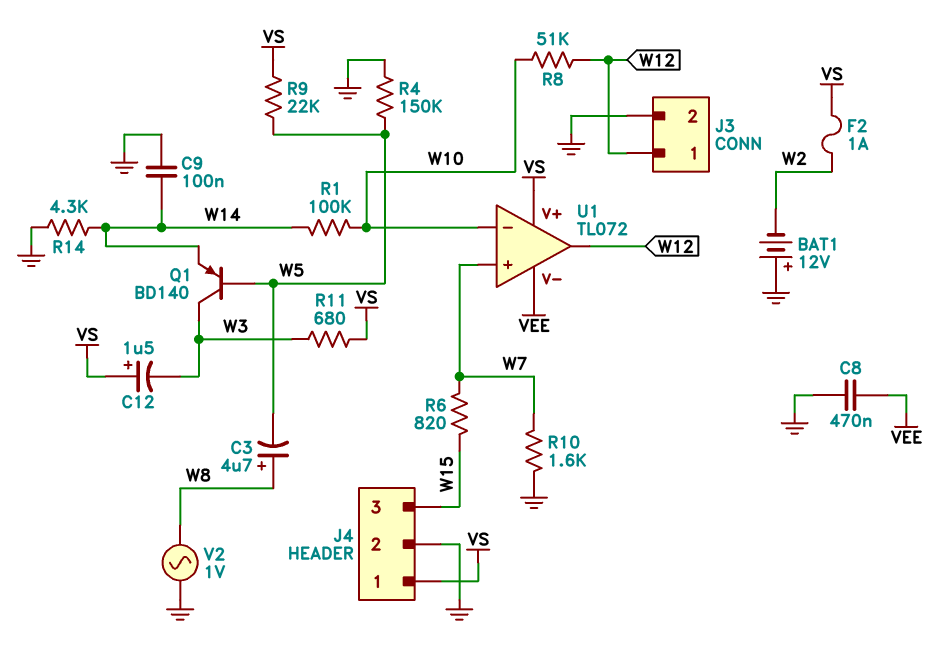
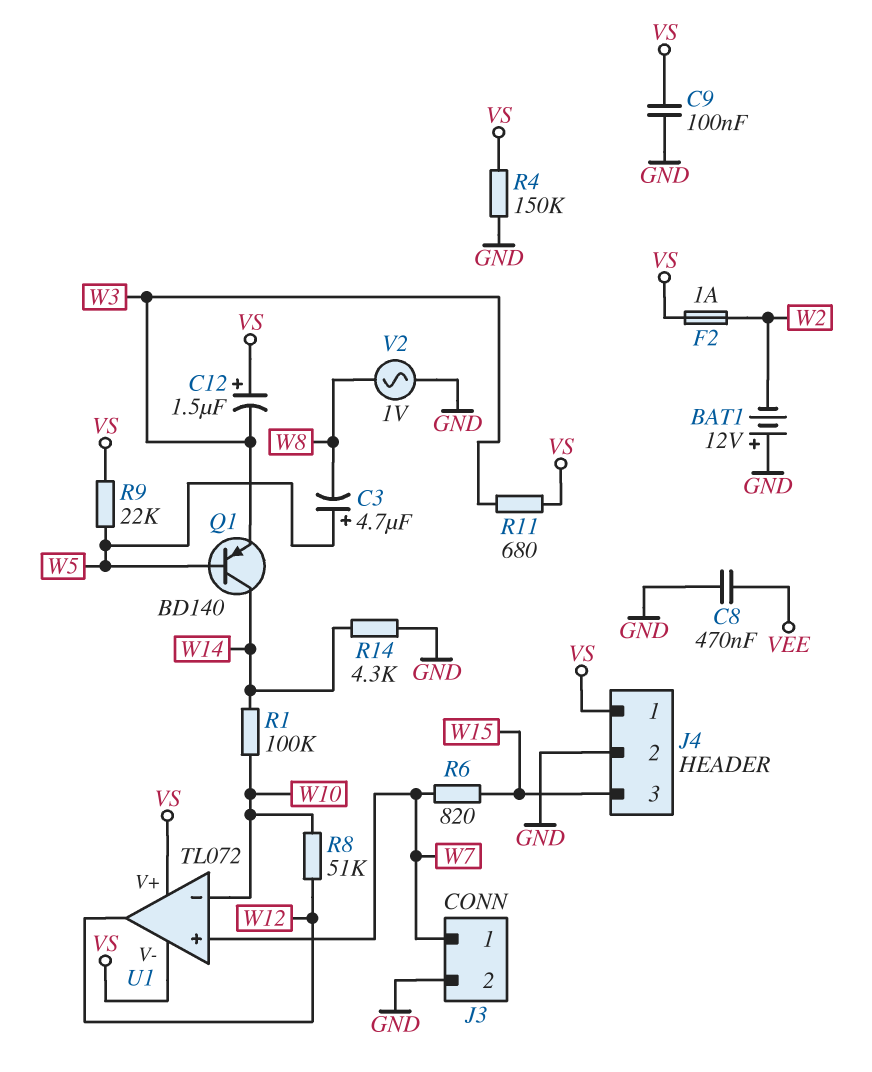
C3: 4.7uF (plus W8, minus W5) -> 4.7uF (plus W5, minus W8)
C9: 100nF (GND, W14) -> 100nF (GND, VS)
J3 pin 1: W12 -> W7
Q1: PNP BD140 (B W5, C W3, E W14) -> PNP BD140 (B W5, C W14, E W3)
R4: 150k (GND, W5) -> 150k (GND, VS)
R10: 1.6k (GND, W7) -> none
U1 pin V-: VEE -> VS

